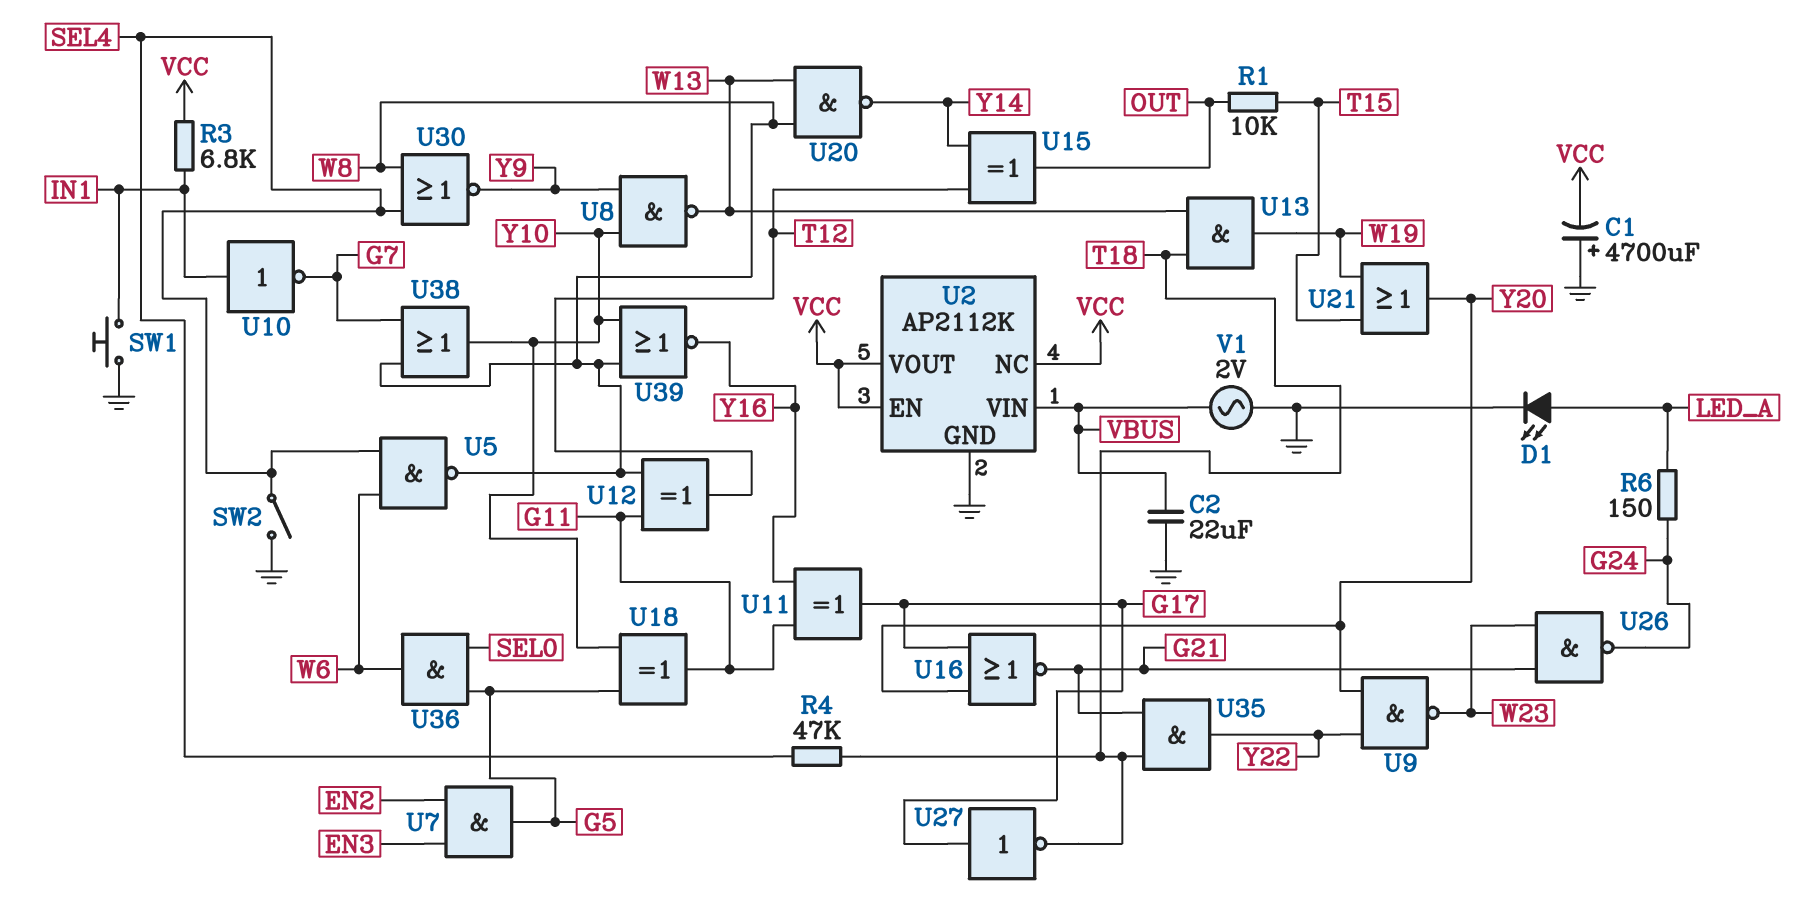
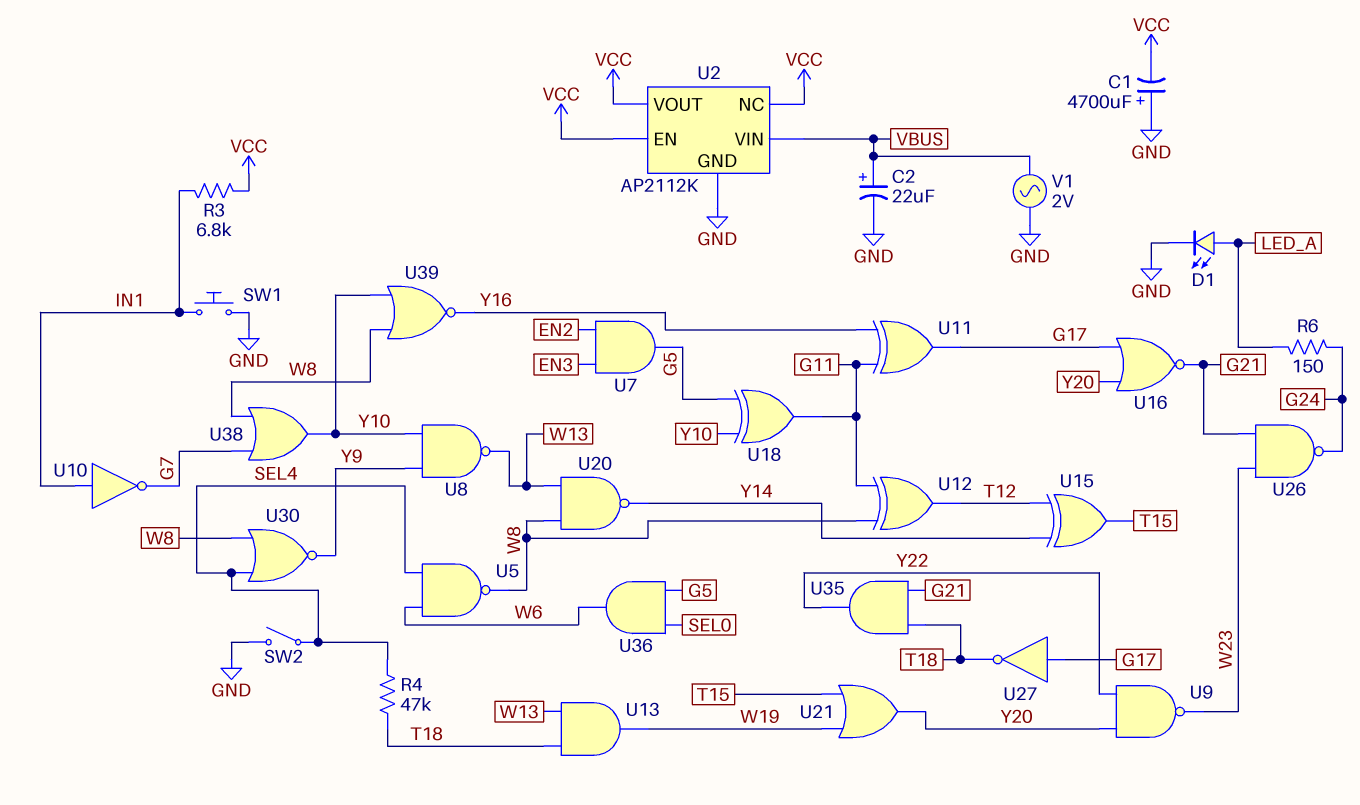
C2: 22uF (GND, VBUS) -> 22uF (plus VBUS, minus GND)
R1: 10k (OUT, T15) -> none
U15: XOR (in T12, in Y14, out OUT) -> XOR (in T12, in Y14, out T15)

